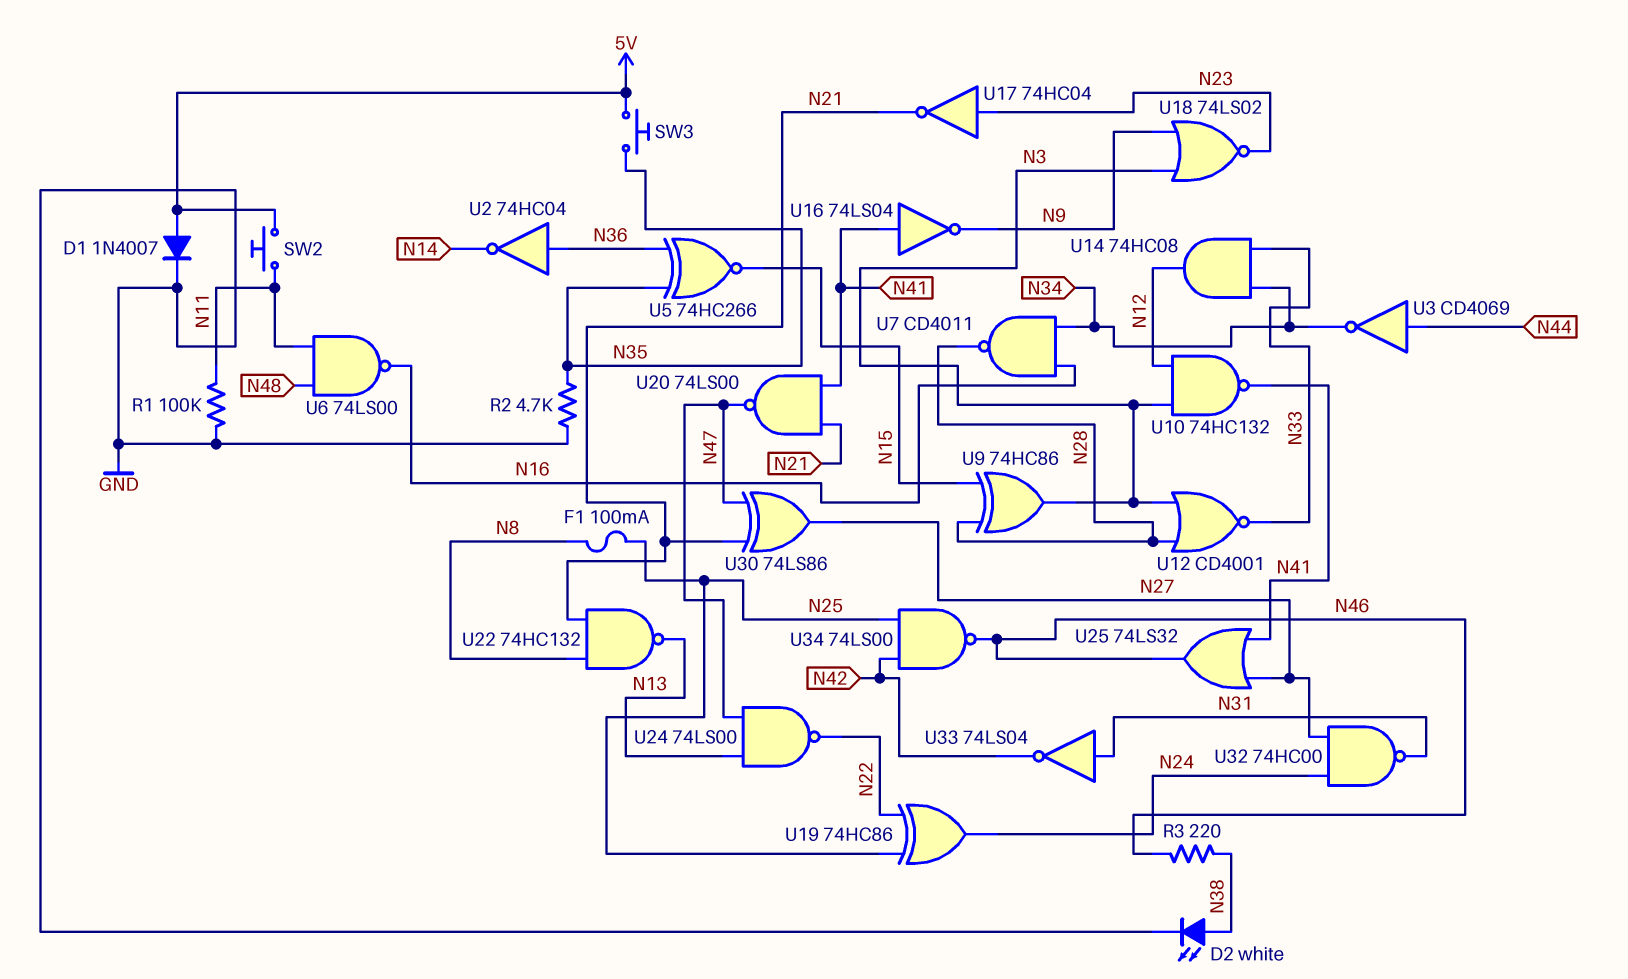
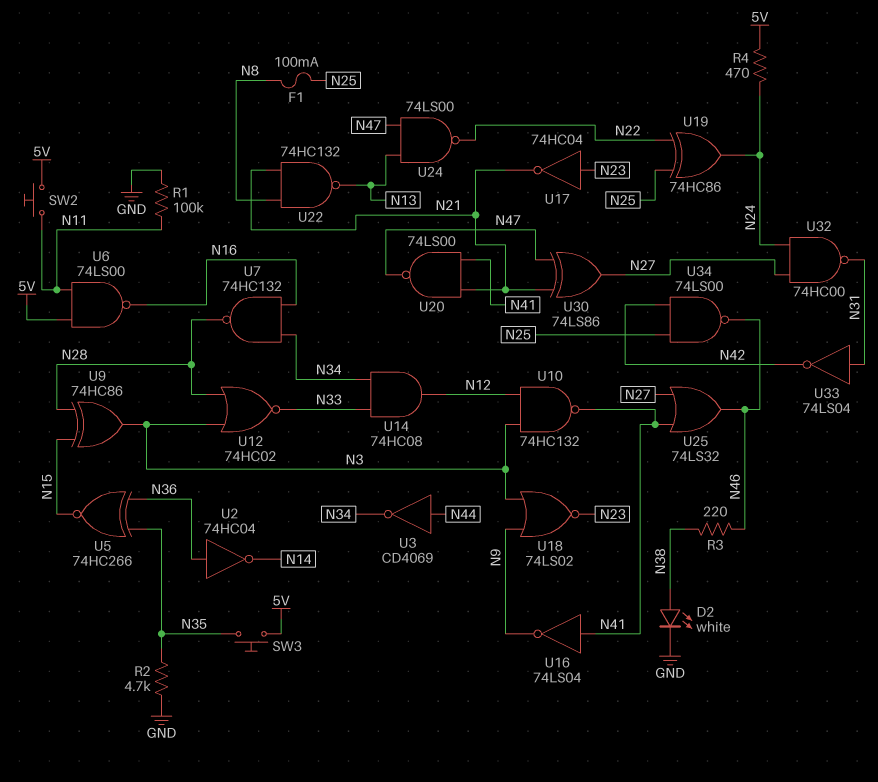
D1: diode 1N4007 (A 5V, K GND) -> none
R4: none -> 470 (5V, N24)
U6: NAND 74LS00 (in N11, in N48, out N16) -> NAND 74LS00 (in 5V, in N11, out N16)
U7: NAND CD4011 (in N16, in N34, out N28) -> NAND 74HC132 (in N16, in N34, out N28)
U12: NOR CD4001 (in N3, in N28, out N33) -> NOR 74HC02 (in N3, in N28, out N33)

